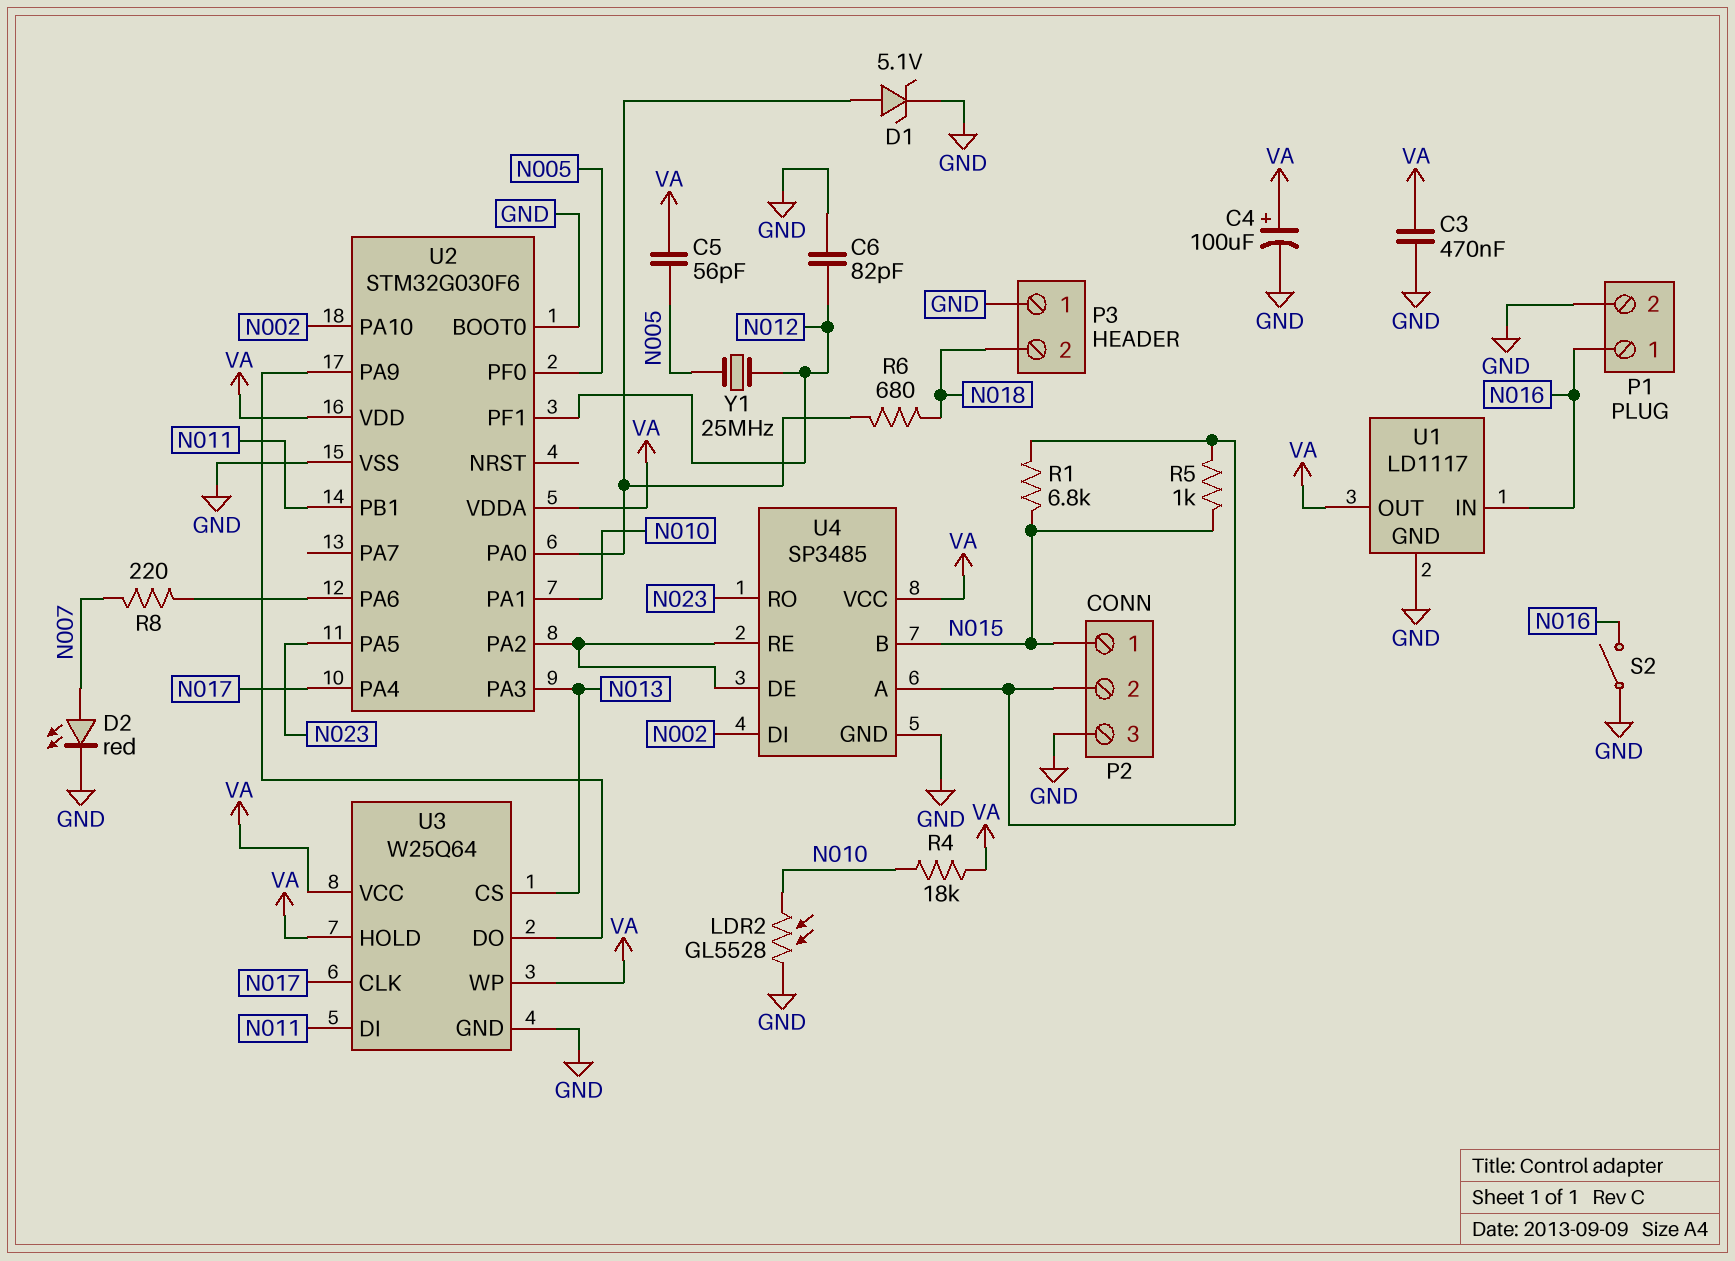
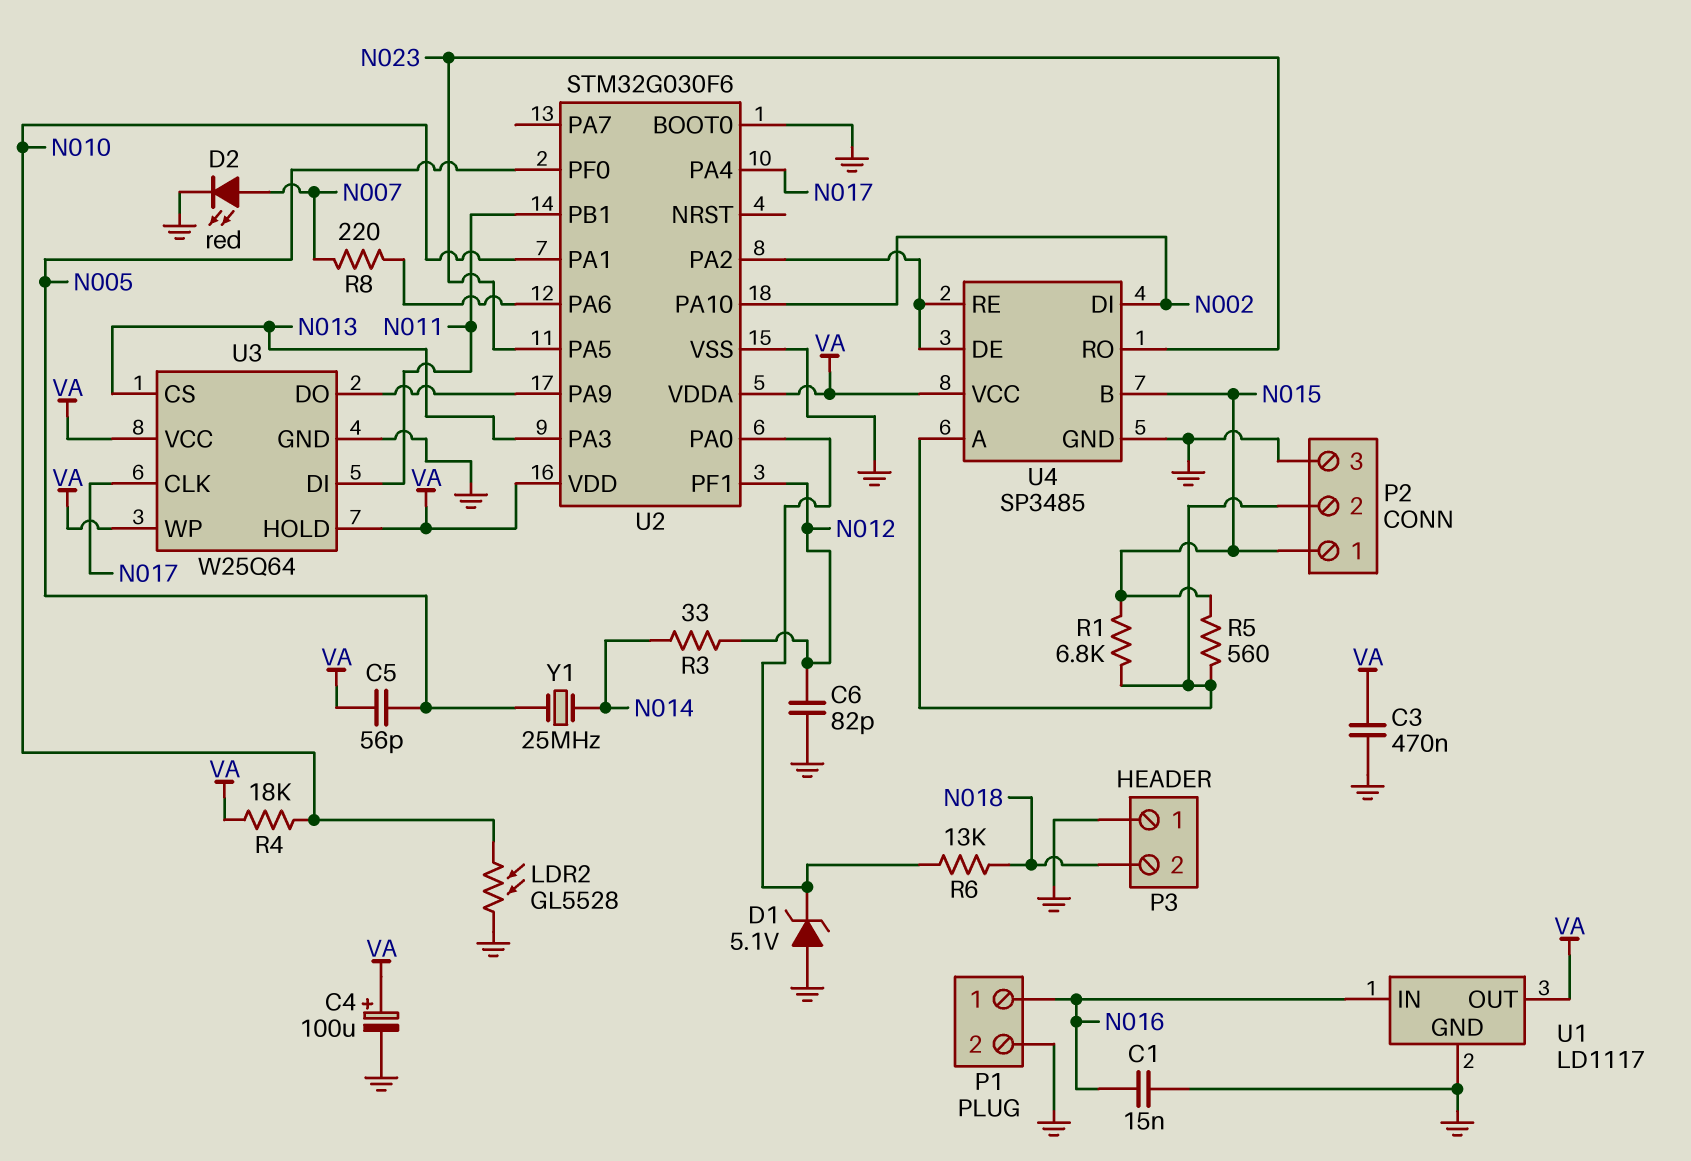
C1: none -> 15nF (GND, N016)
D1: zener 5.1V (A U2/PA0, K GND) -> zener 5.1V (A GND, K U2/PA0)
R3: none -> 33 (N012, N014)
R5: 1k (N015, P2/2) -> 560 (N015, P2/2)
R6: 680 (N018, U2/PA0) -> 13k (N018, U2/PA0)
S2: switch (GND, N016) -> none
Y1: 25MHz (N005, N012) -> 25MHz (N005, N014)

